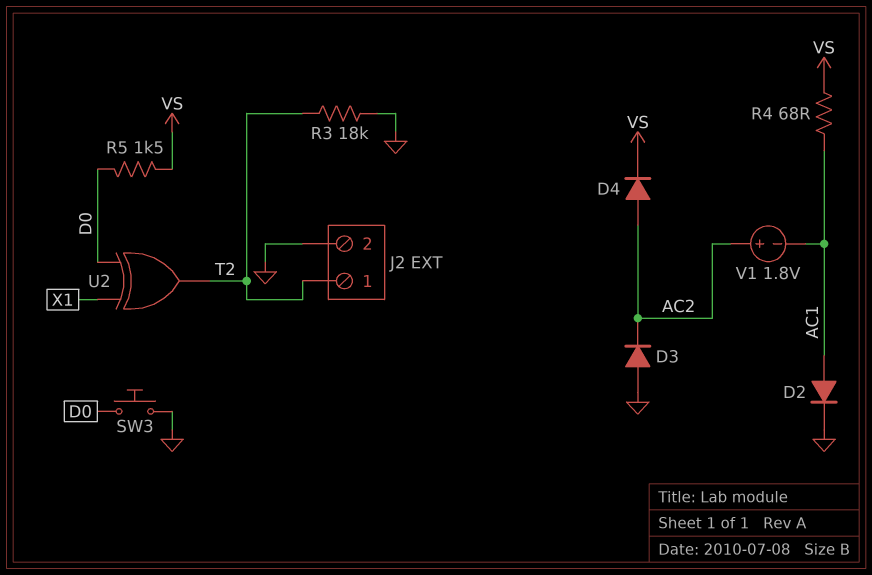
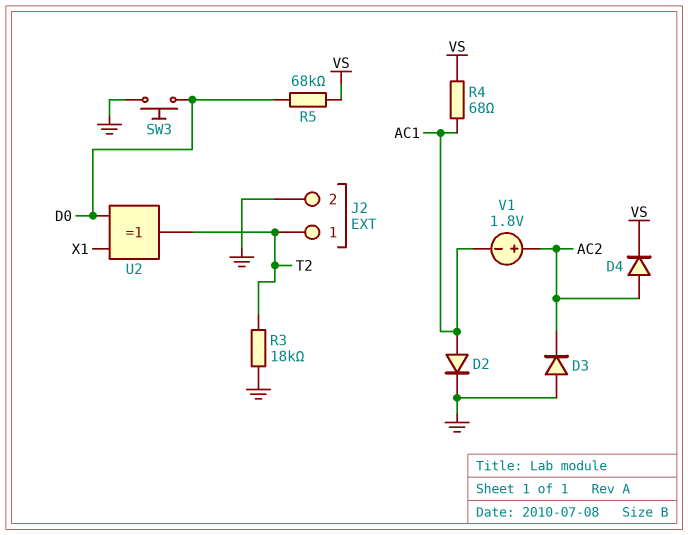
R5: 1.5k (D0, VS) -> 68k (D0, VS)

